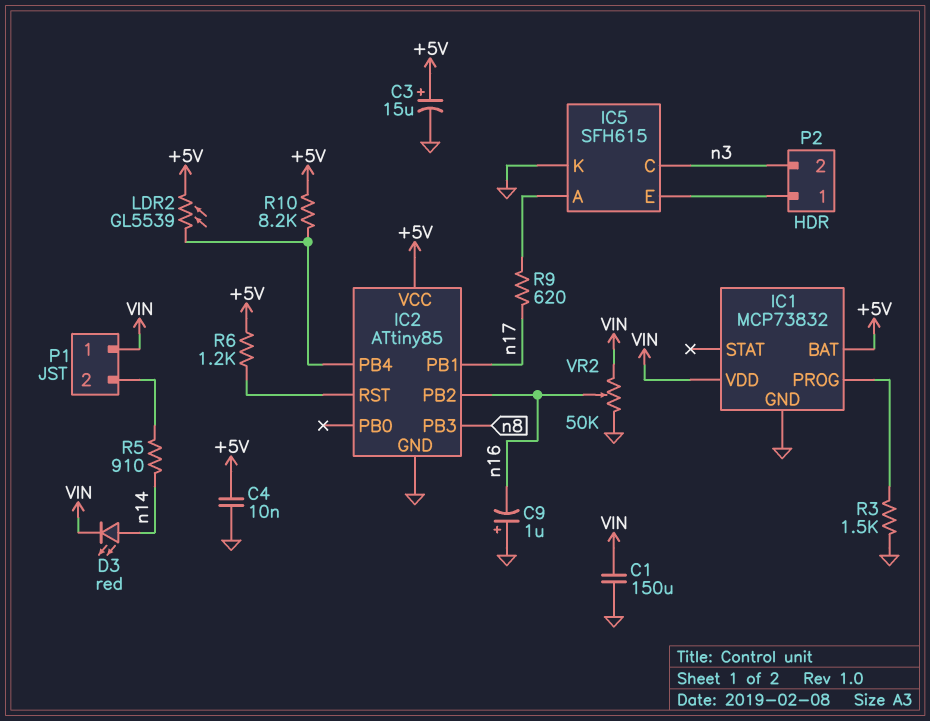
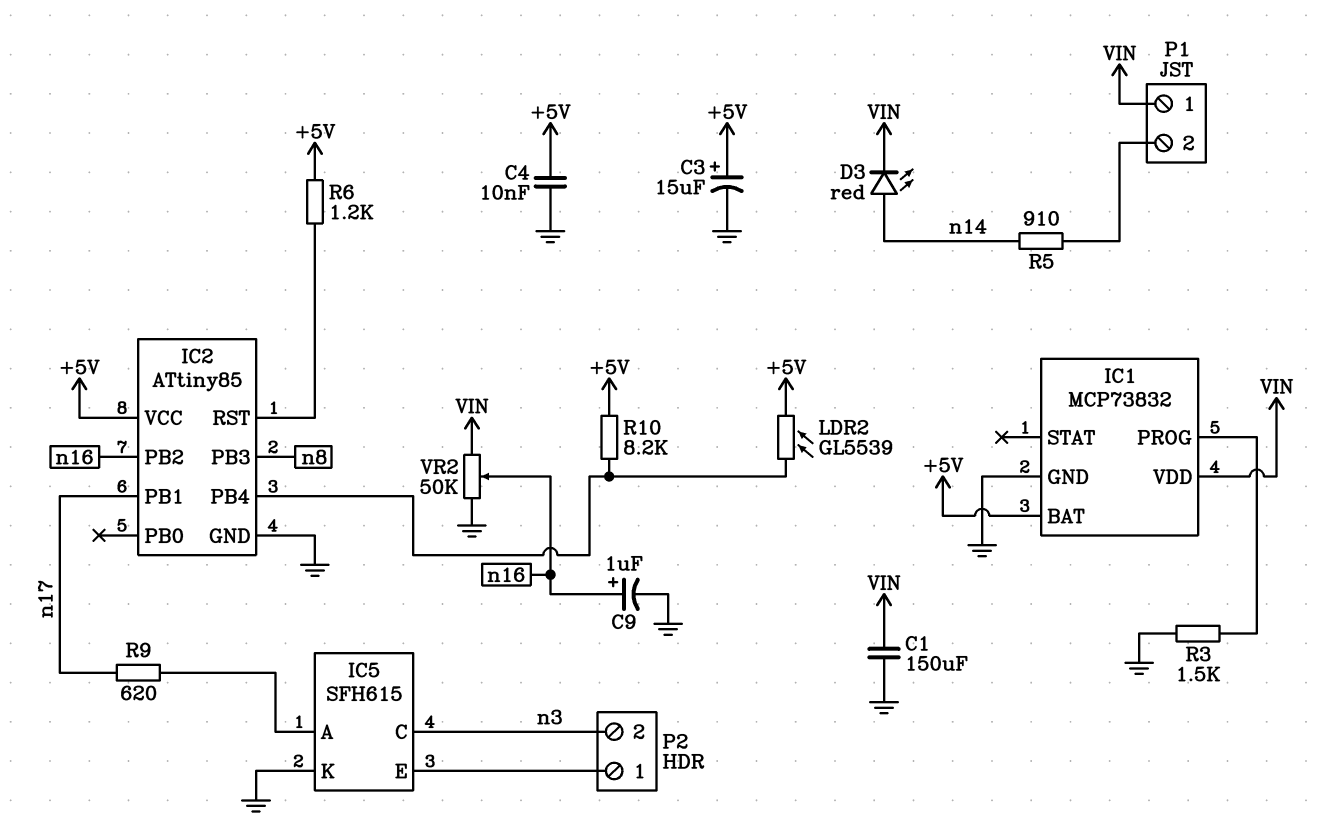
C9: 1uF (plus GND, minus n16) -> 1uF (plus n16, minus GND)

